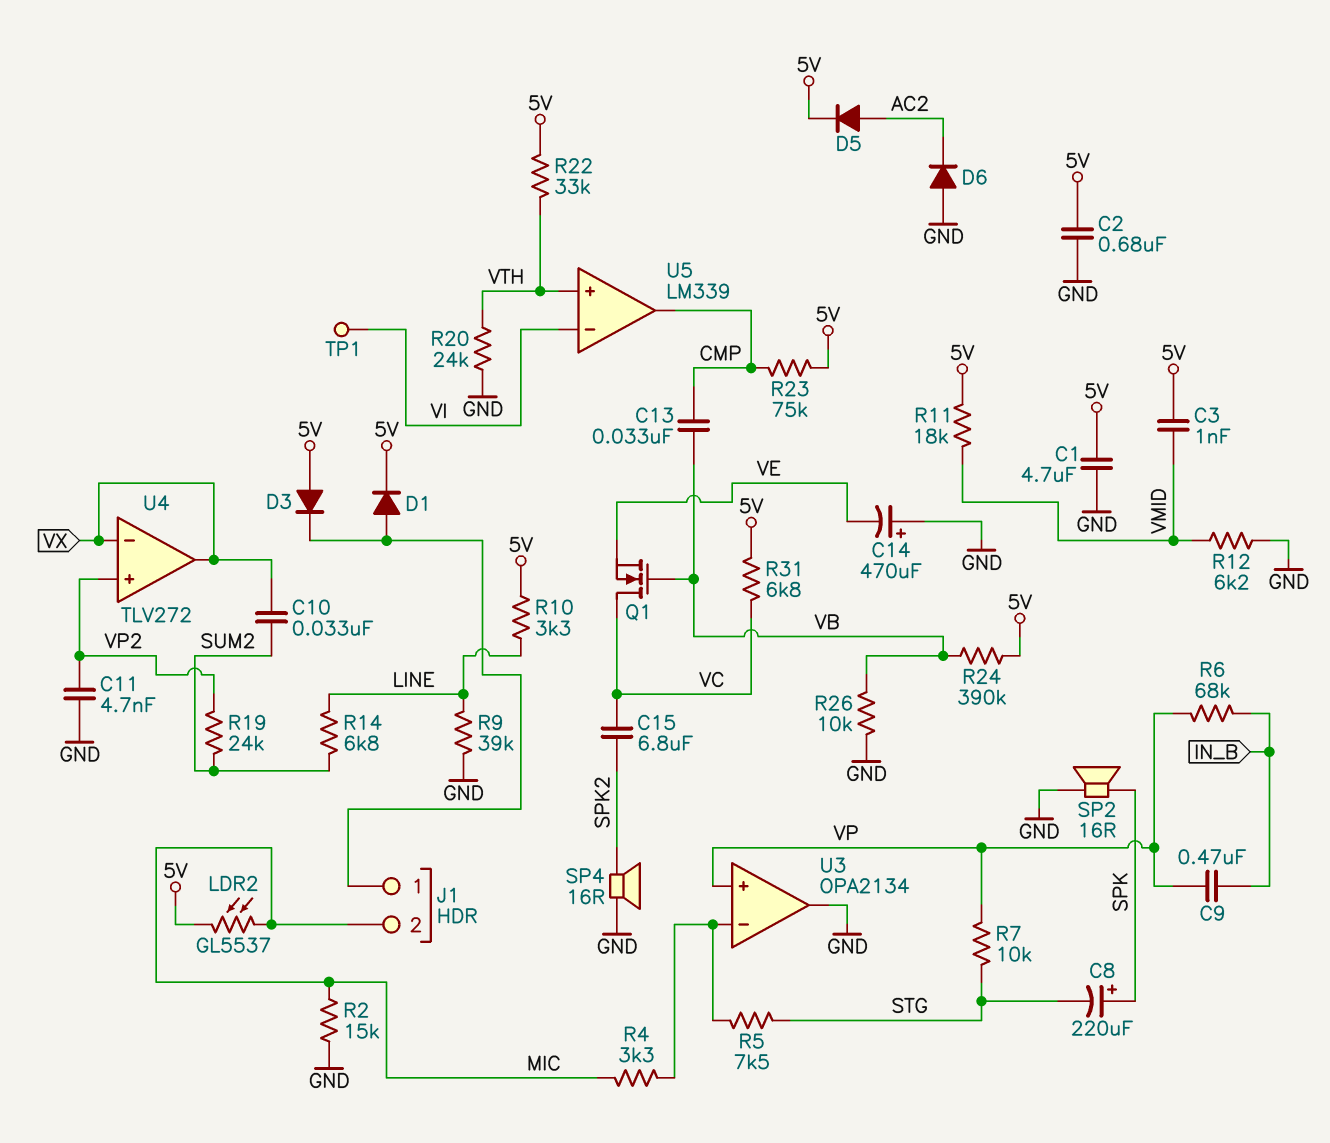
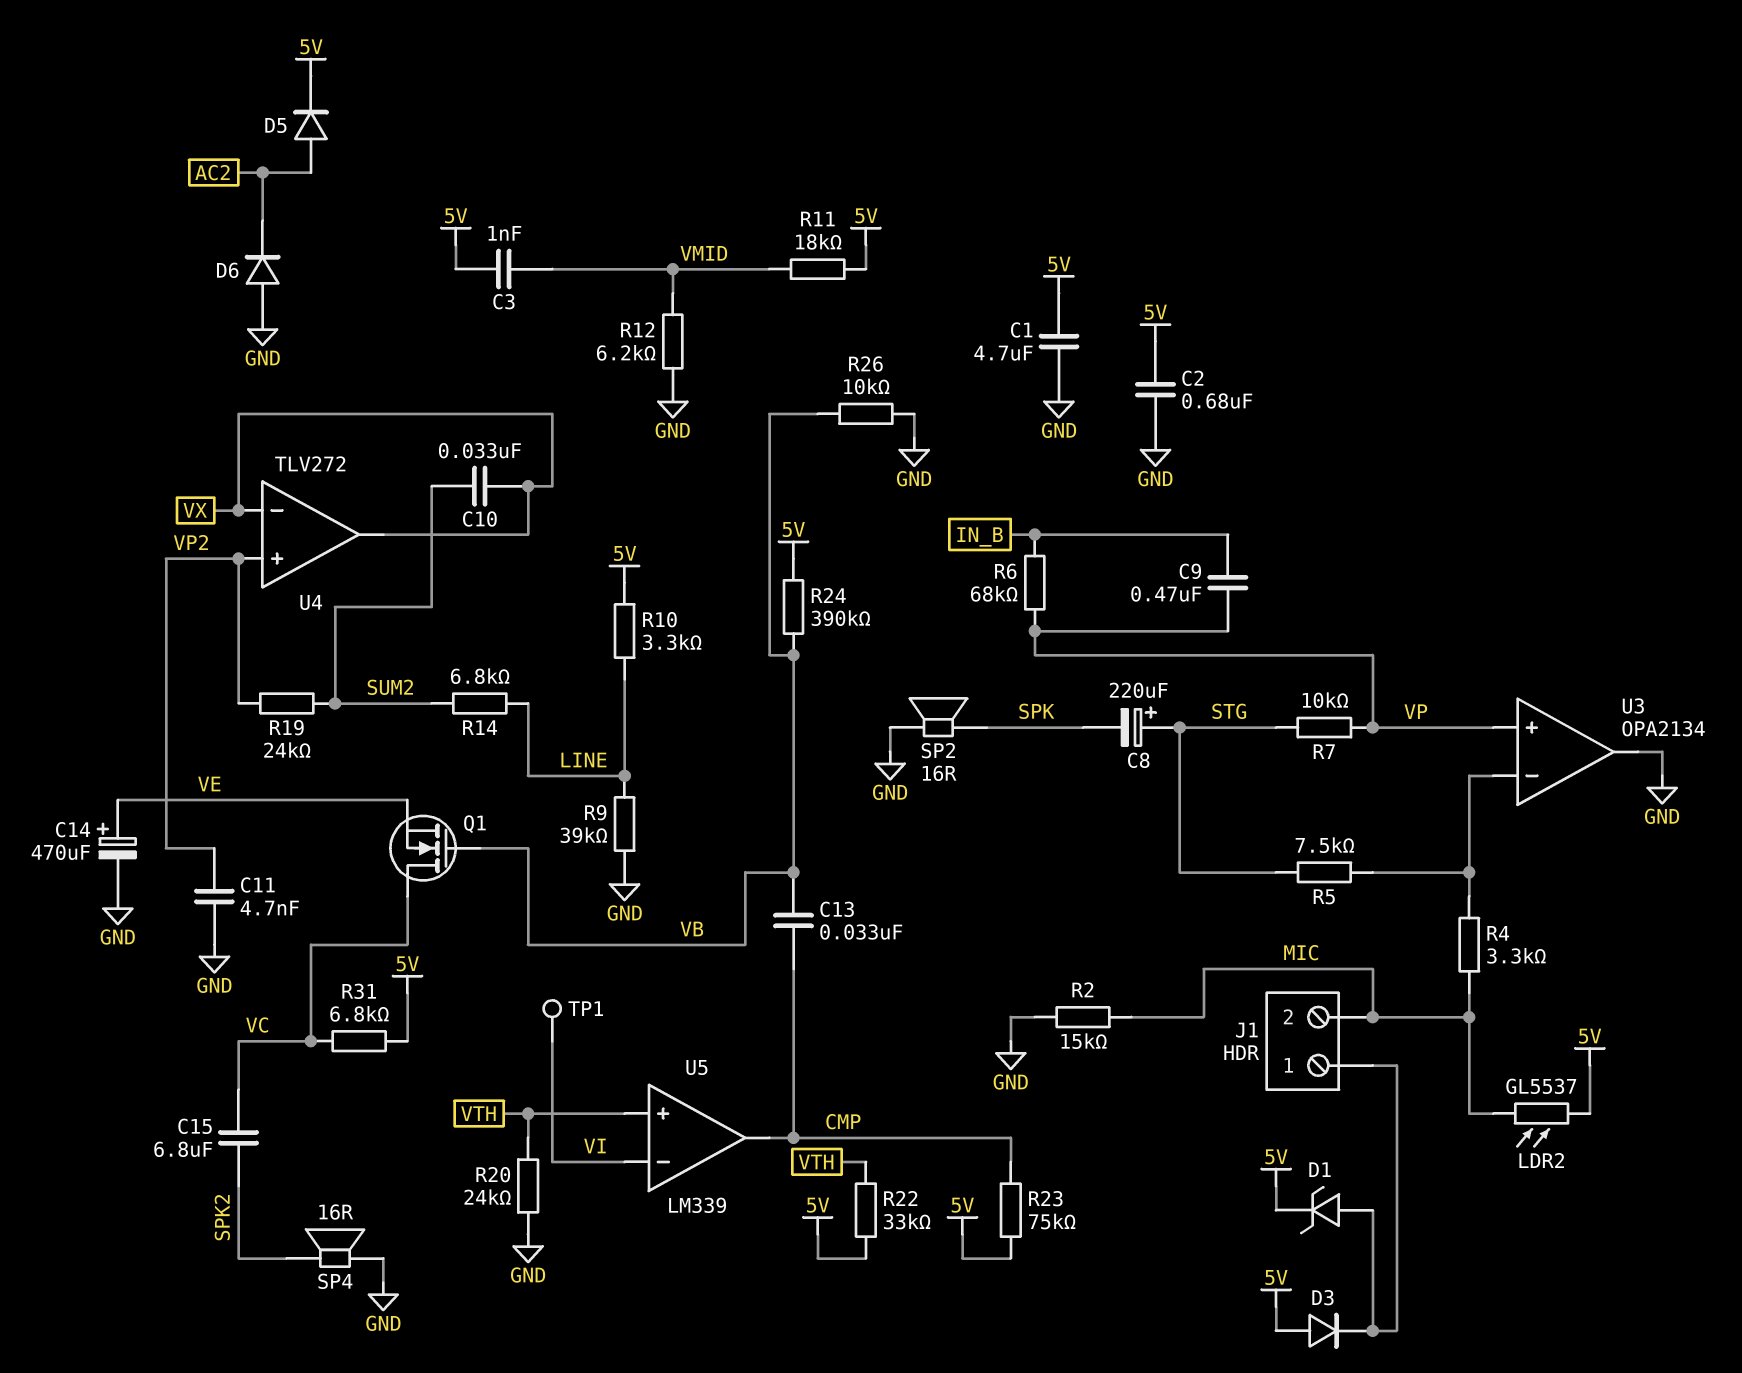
C8: 220uF (plus SPK, minus STG) -> 220uF (plus STG, minus SPK)
C14: 470uF (plus GND, minus VE) -> 470uF (plus VE, minus GND)
D1: diode (A J1/1, K 5V) -> zener (A J1/1, K 5V)

